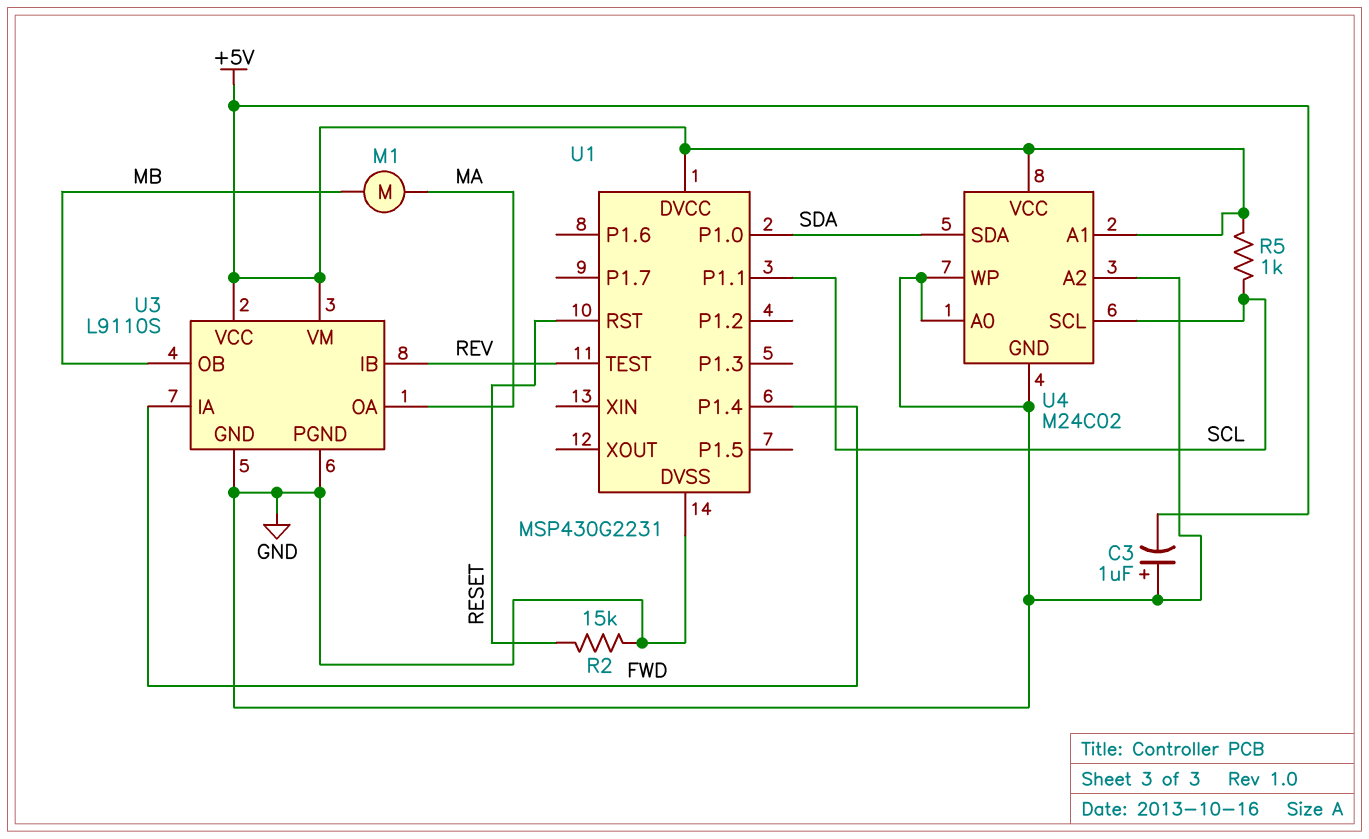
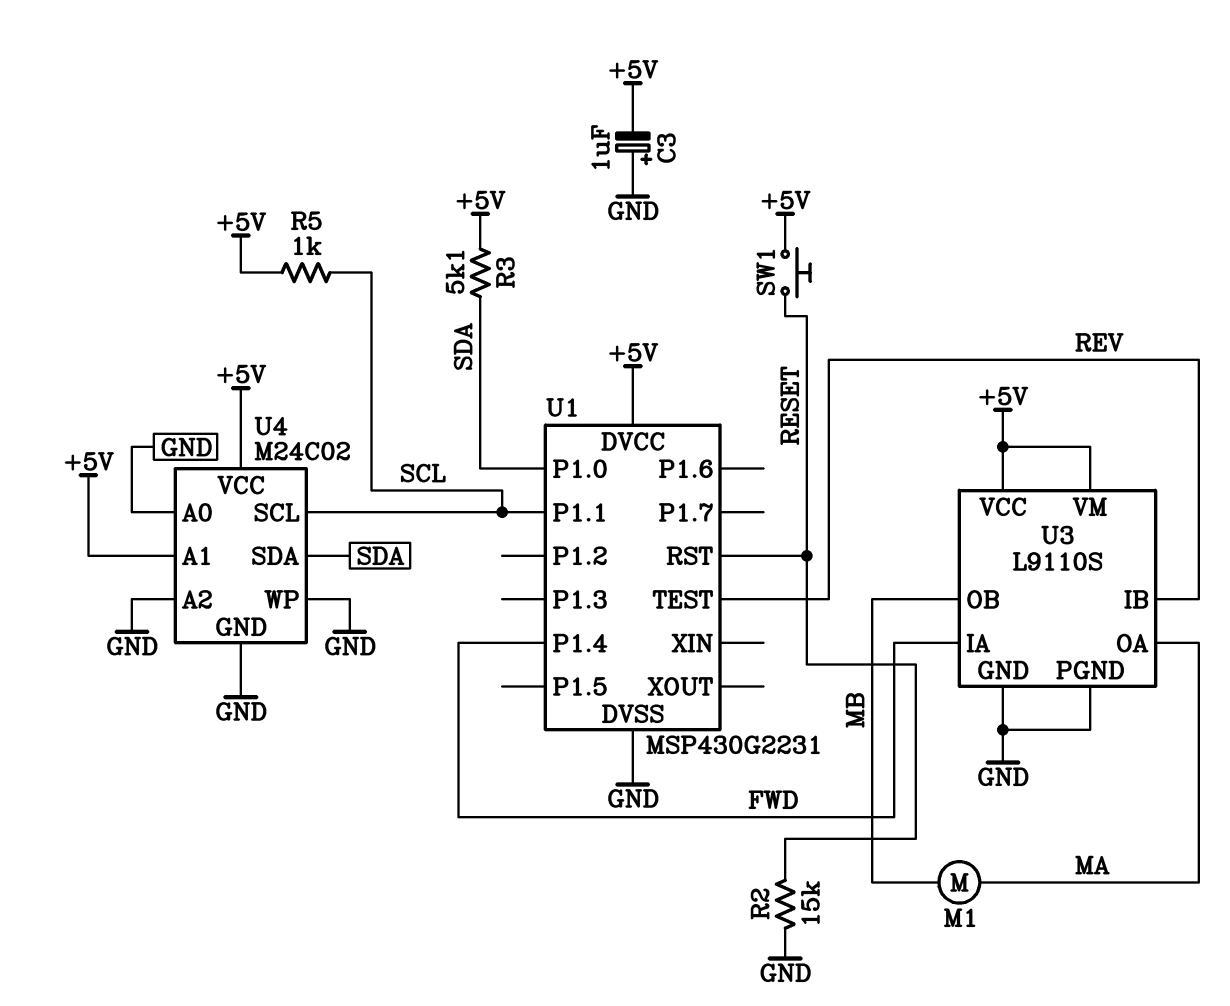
R3: none -> 5.1k (+5V, SDA)
SW1: none -> button (+5V, RESET)

